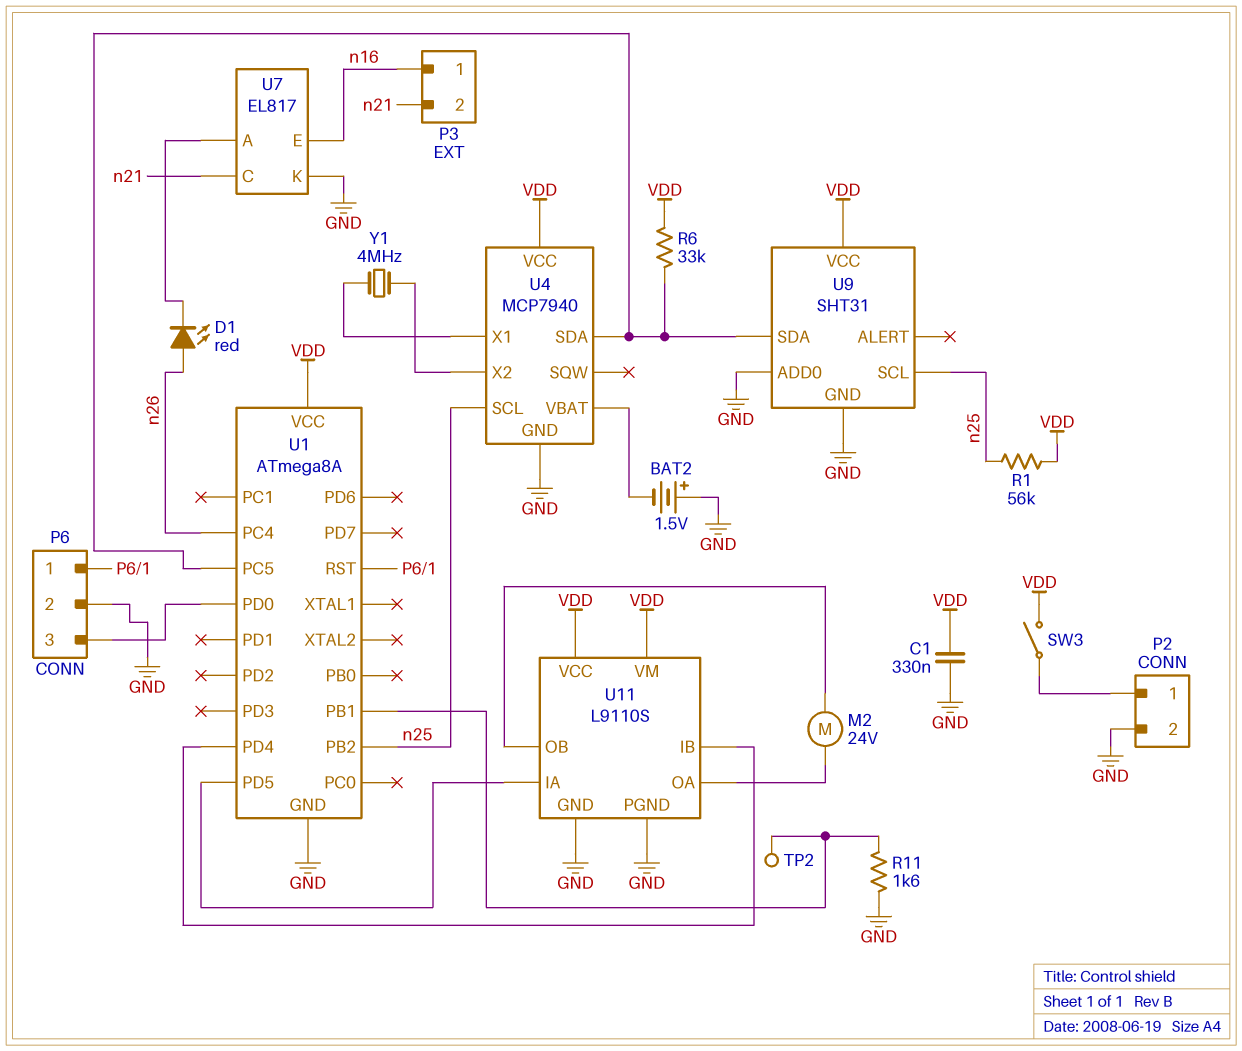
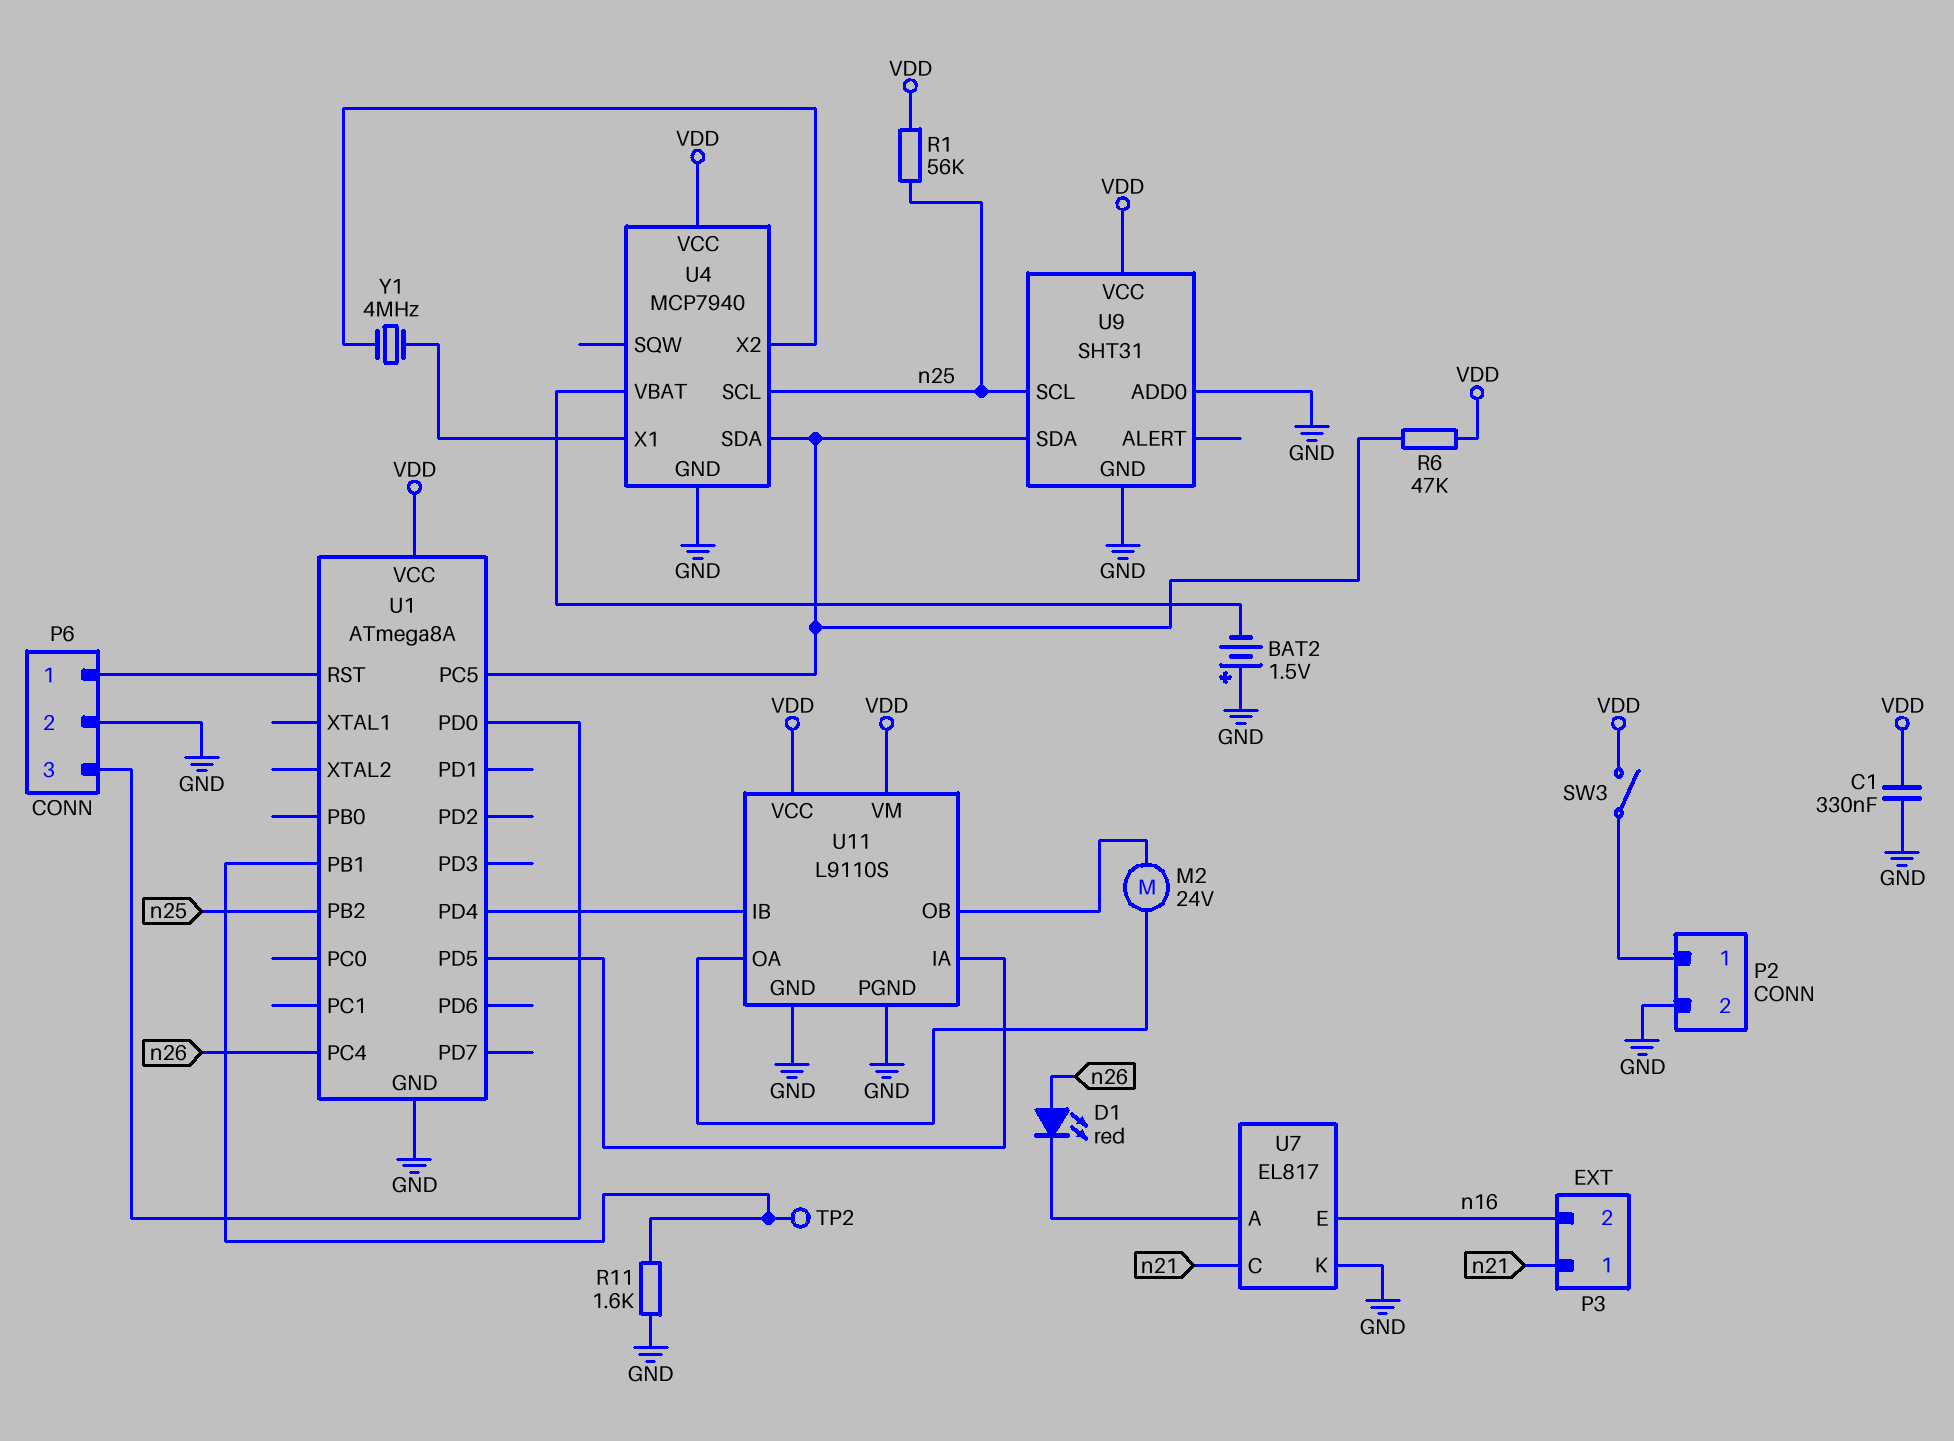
P3 pin 1: n16 -> n21
P3 pin 2: n21 -> n16
R6: 33k (U1/PC5, VDD) -> 47k (U1/PC5, VDD)

